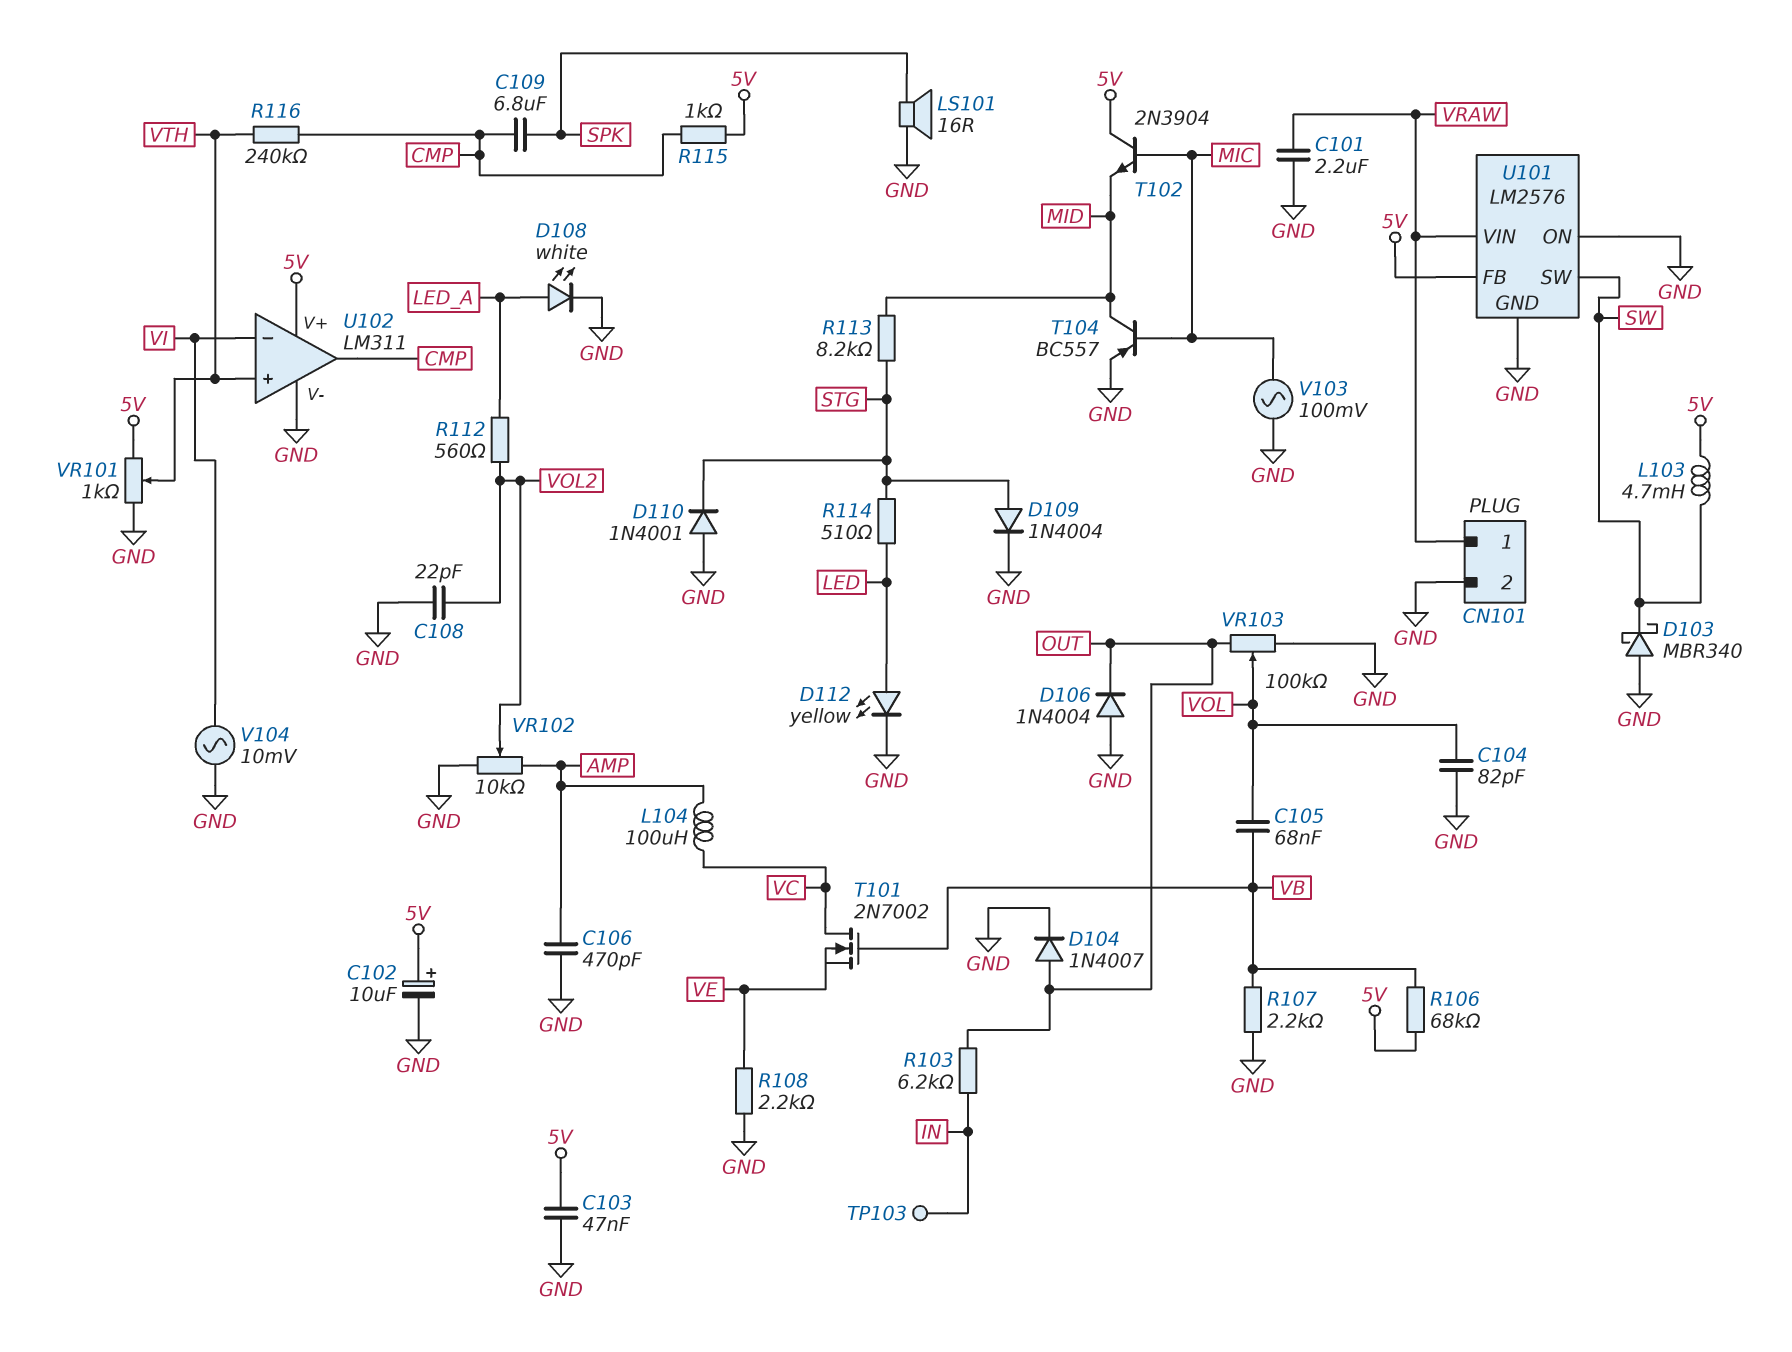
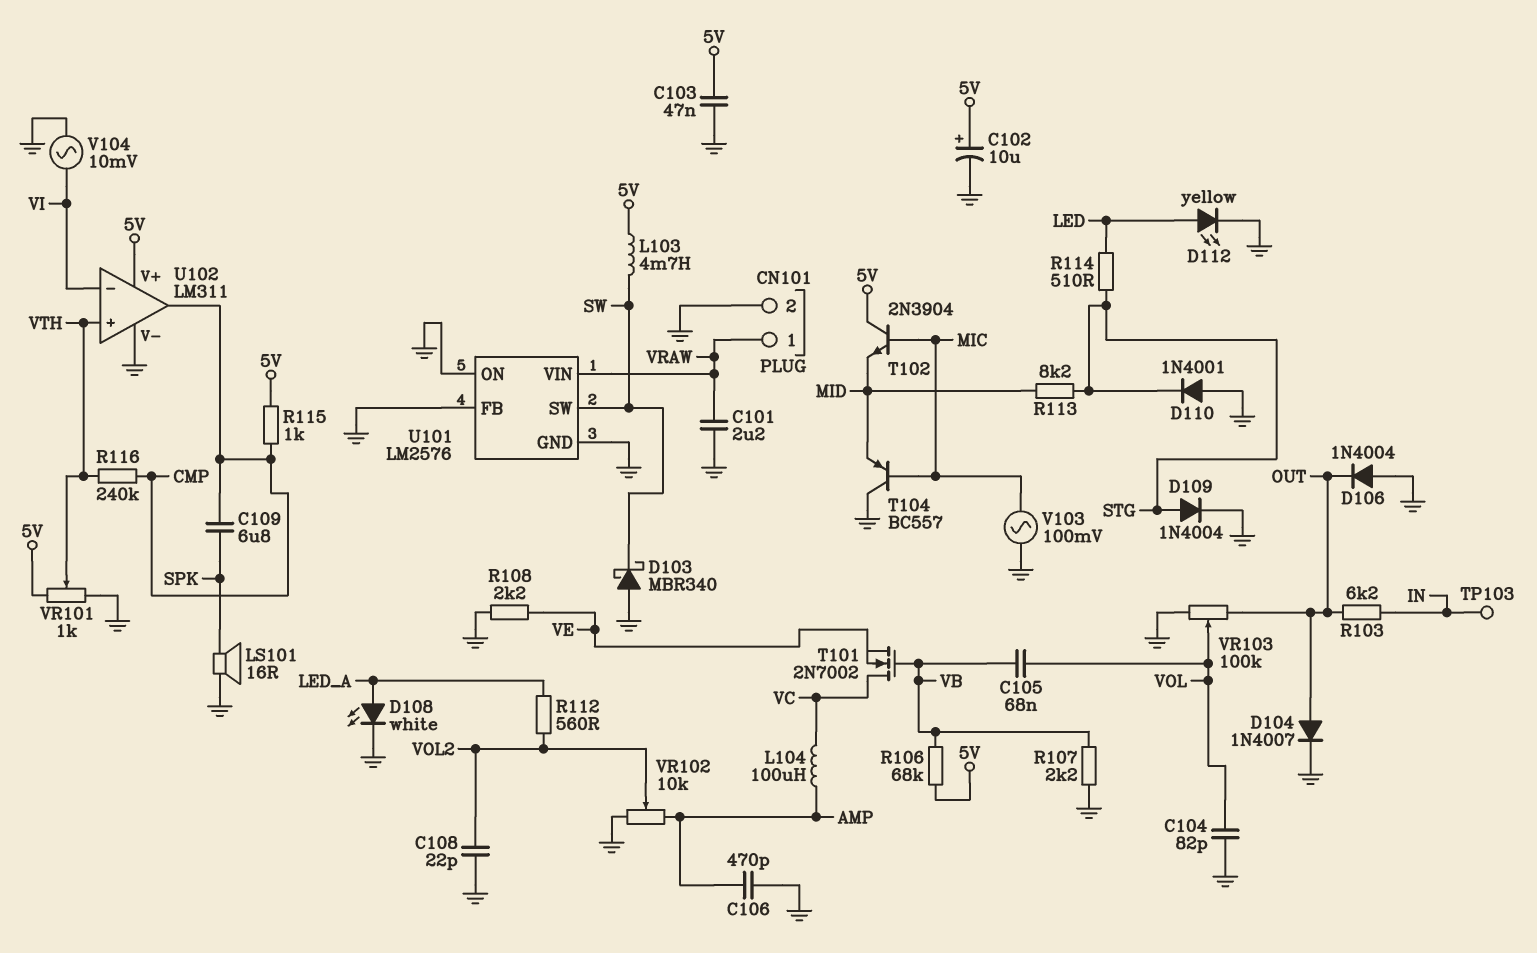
T104: PNP BC557 (B MIC, C MID, E GND) -> PNP BC557 (B MIC, C GND, E MID)
U101 pin FB: 5V -> GND

